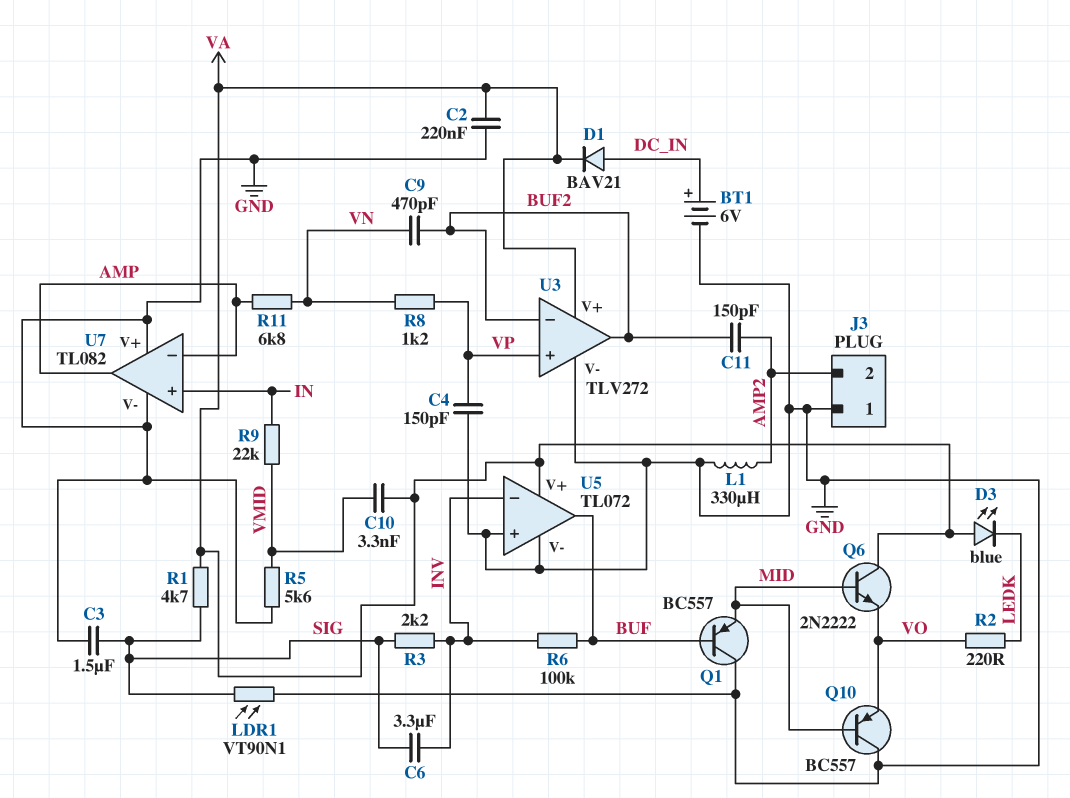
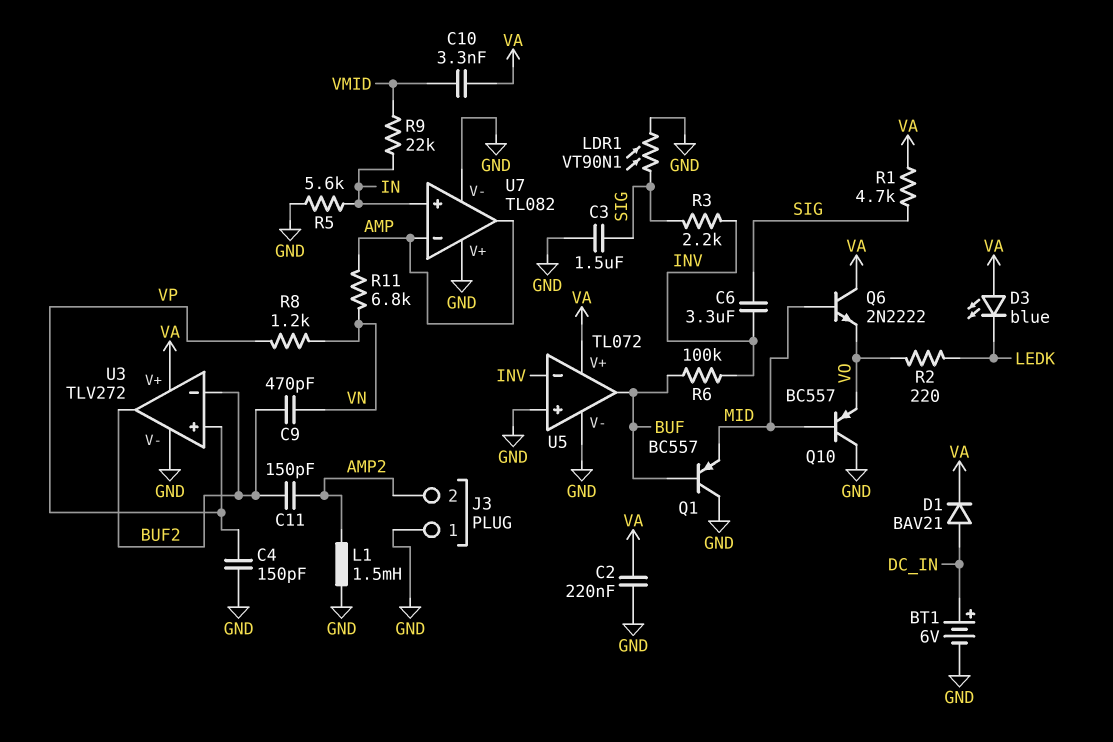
L1: 330uH (AMP2, GND) -> 1.5mH (AMP2, GND)
R5: 5.6k (GND, VMID) -> 5.6k (GND, IN)

